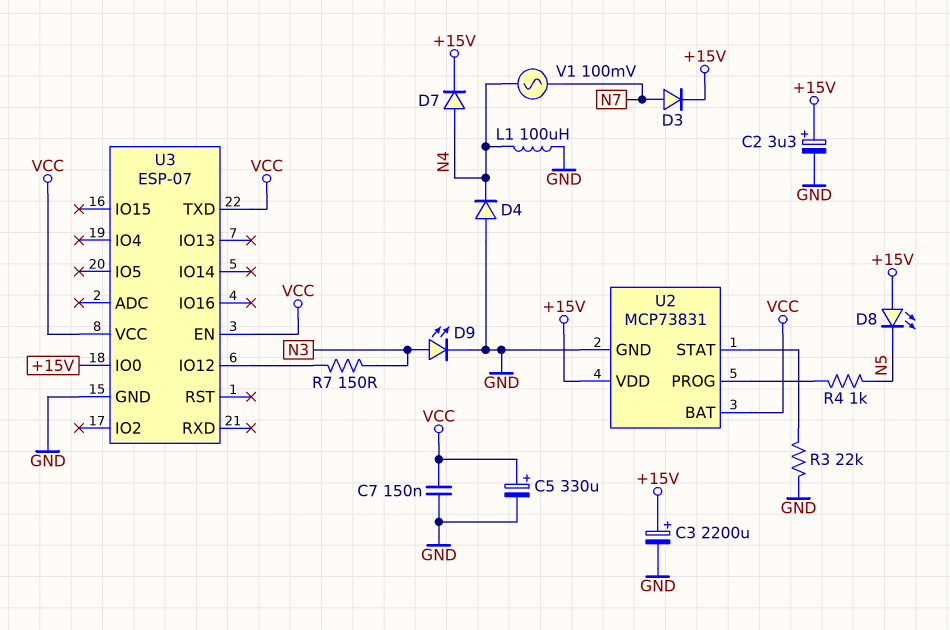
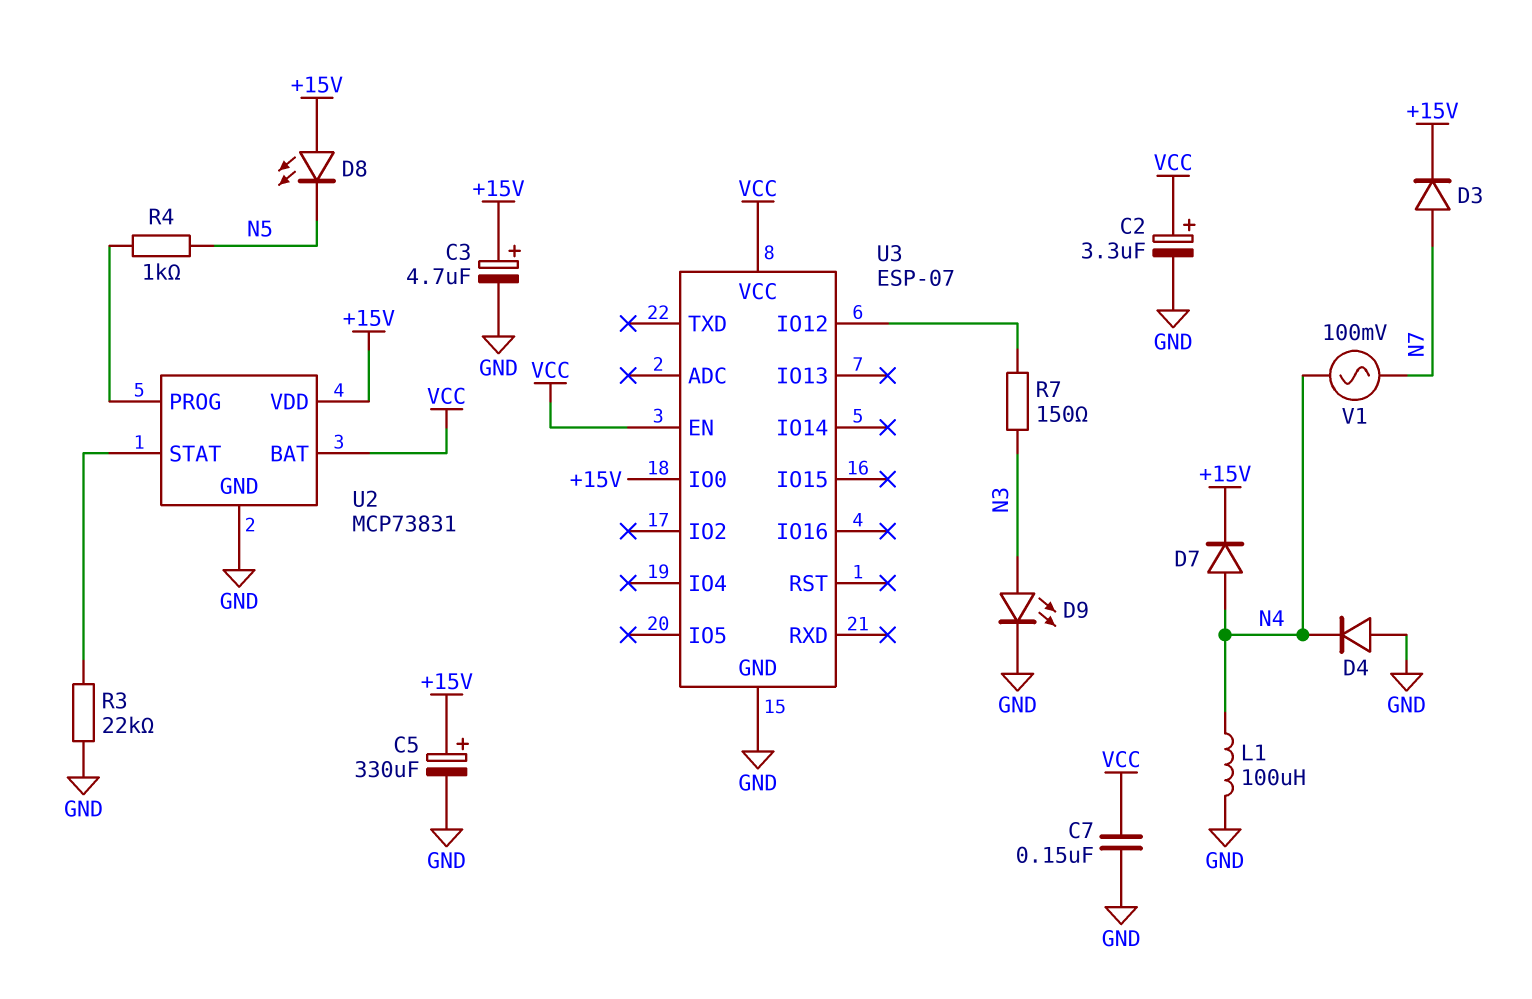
C2: 3.3uF (plus +15V, minus GND) -> 3.3uF (plus VCC, minus GND)
C3: 2200uF (plus +15V, minus GND) -> 4.7uF (plus +15V, minus GND)
C5: 330uF (plus VCC, minus GND) -> 330uF (plus +15V, minus GND)
U3 pin TXD: VCC -> none

